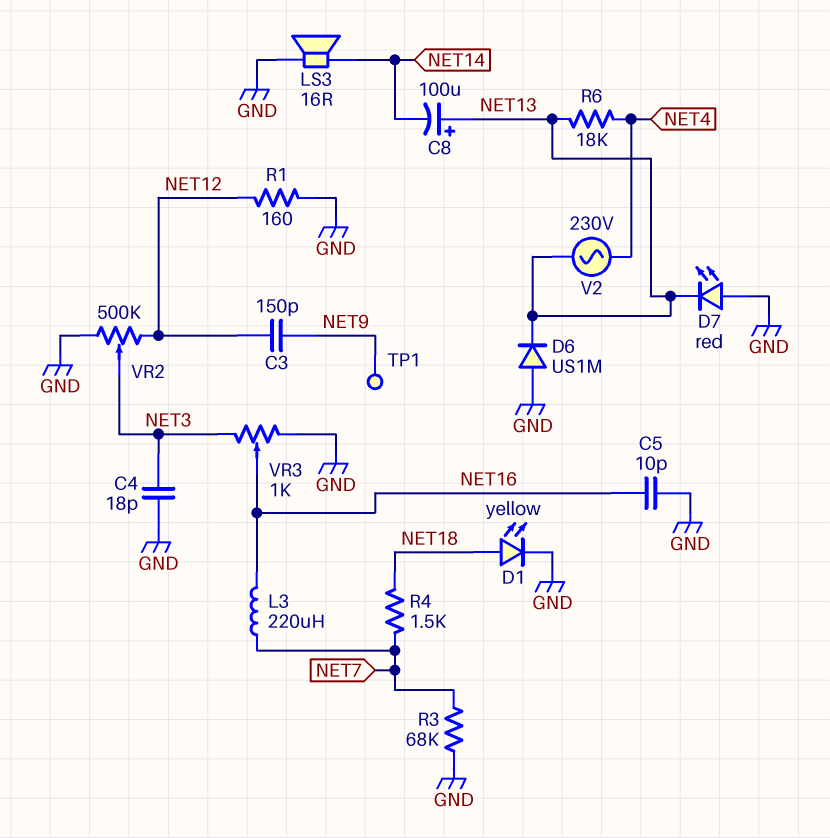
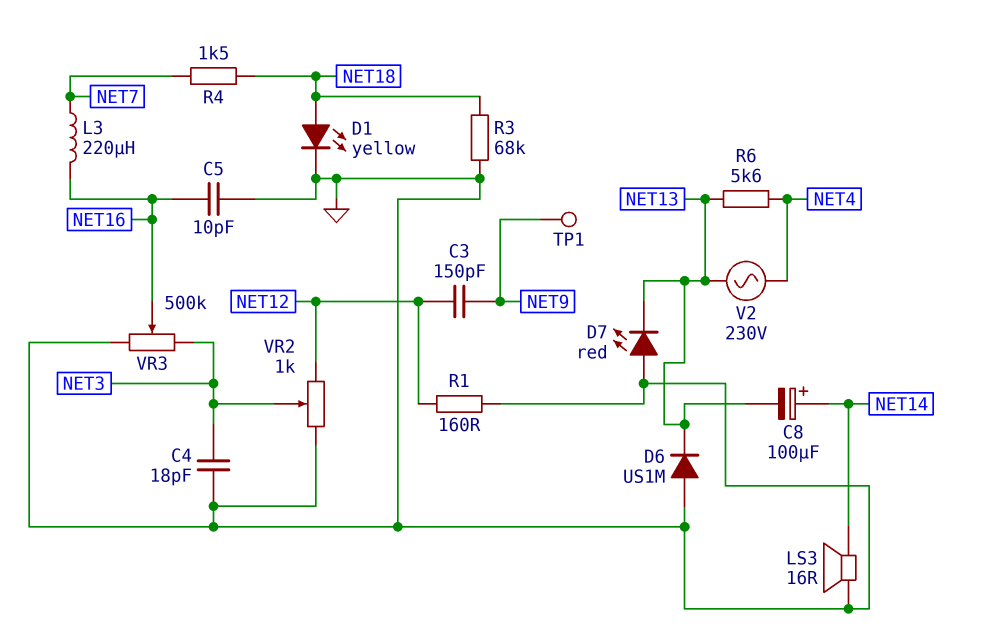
C8: 100uF (plus NET13, minus NET14) -> 100uF (plus NET14, minus NET13)
R3: 68k (GND, NET7) -> 68k (GND, NET18)
R6: 18k (NET4, NET13) -> 5.6k (NET4, NET13)
VR2: 500k (GND, NET12, wiper NET3) -> 1k (GND, NET12, wiper NET3)
VR3: 1k (GND, NET3, wiper NET16) -> 500k (GND, NET3, wiper NET16)

